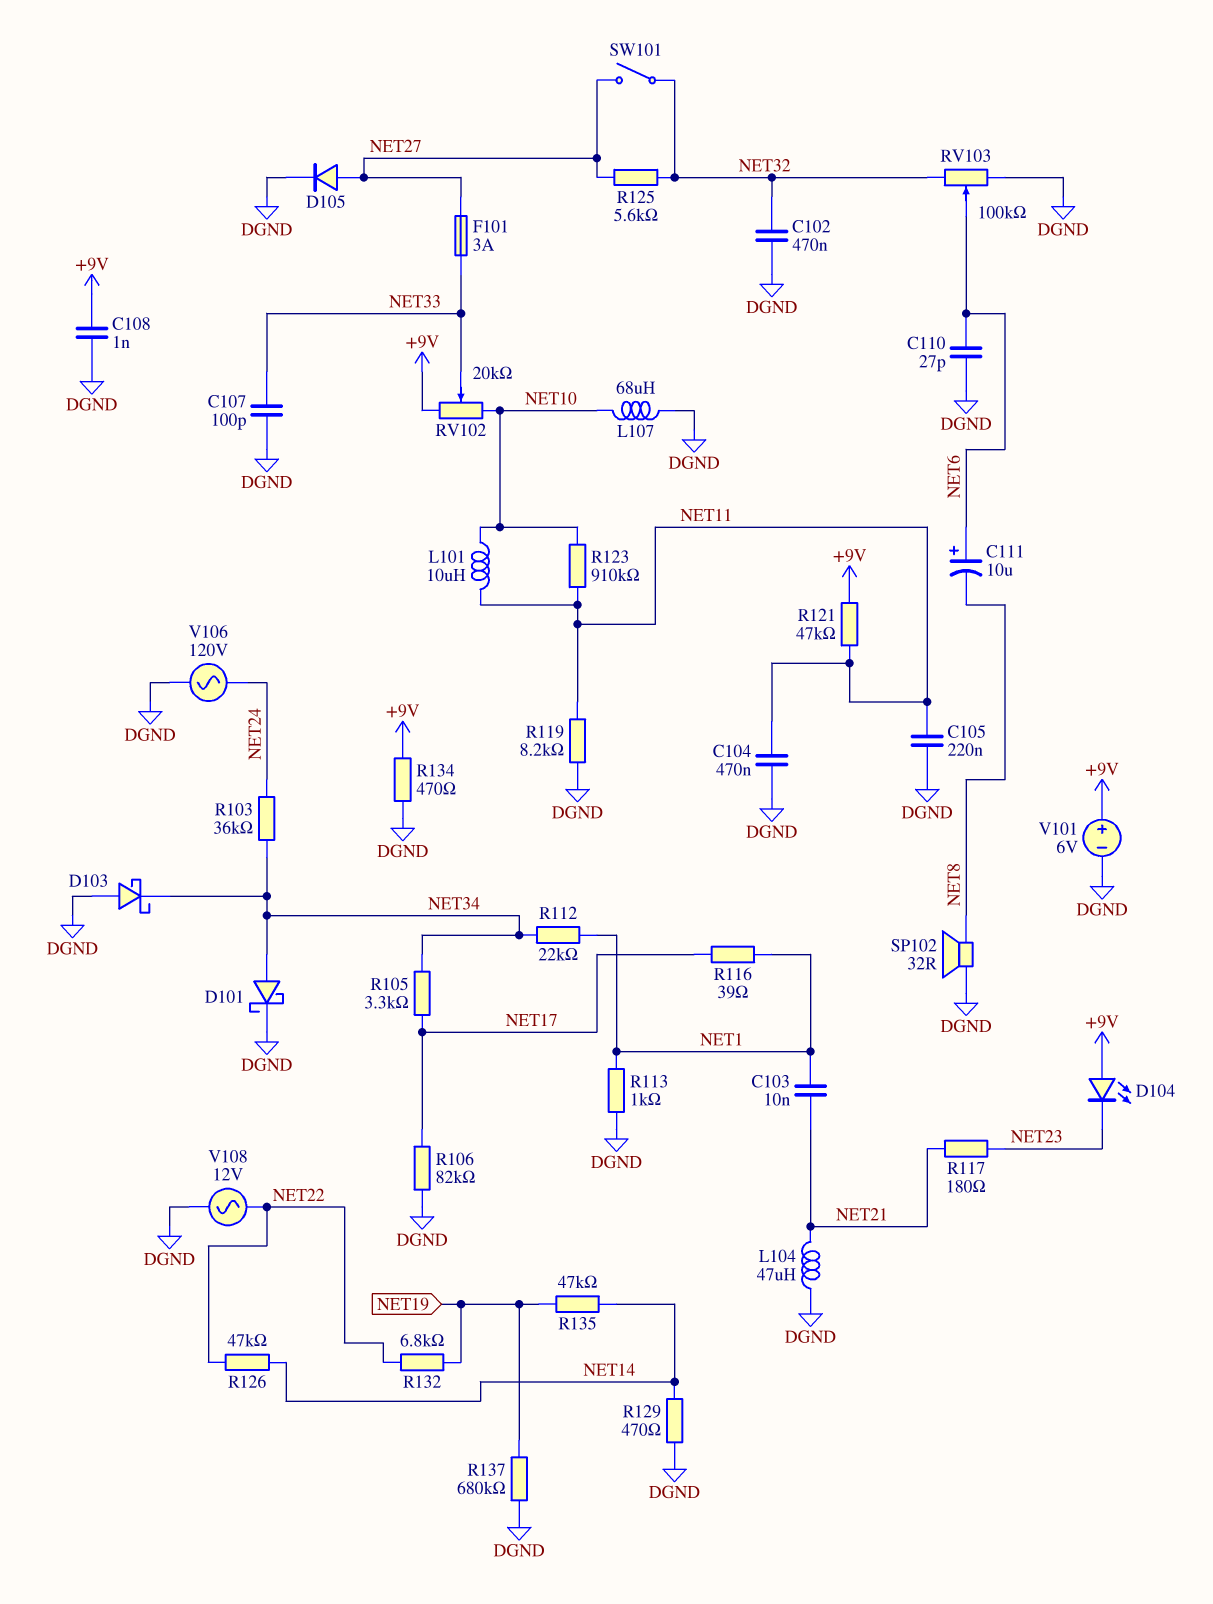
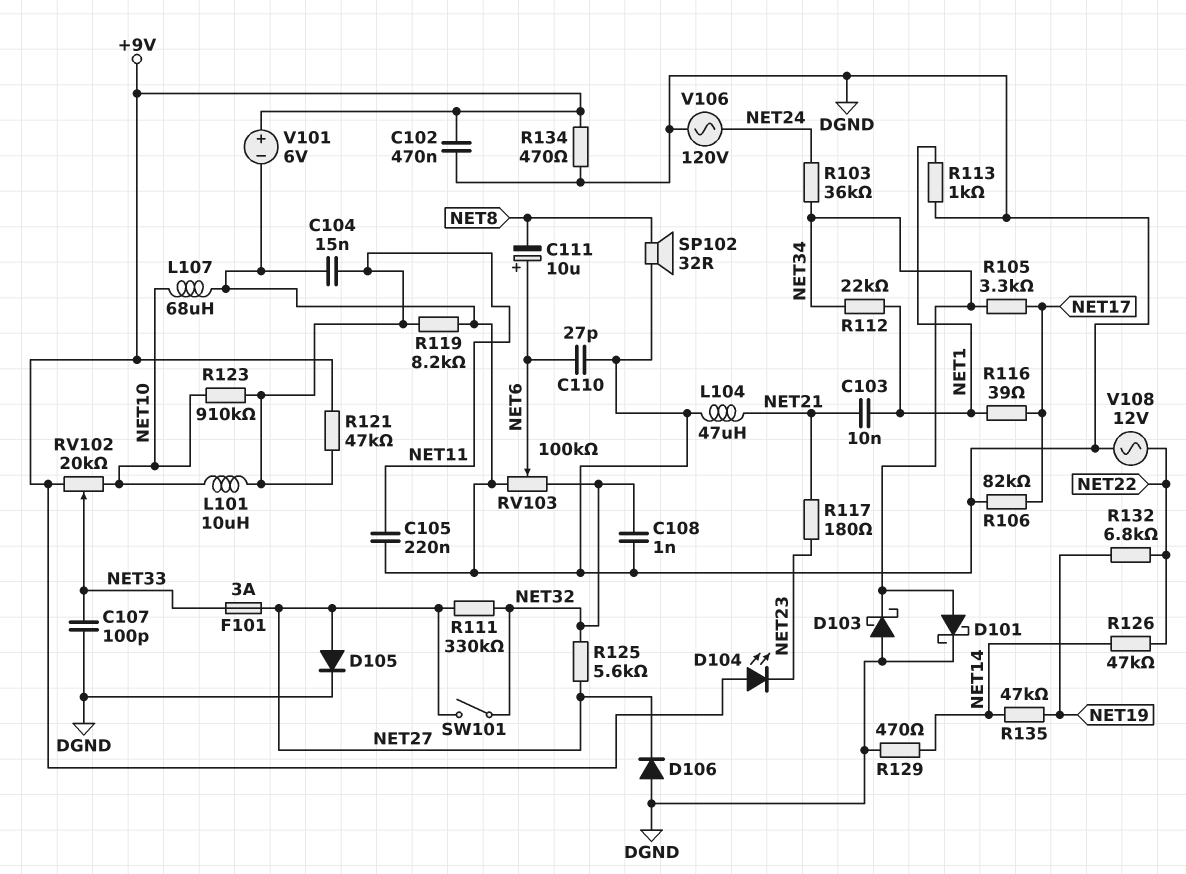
C102: 470nF (DGND, NET32) -> 470nF (+9V, DGND)
C104: 470nF (DGND, NET11) -> 15nF (DGND, NET11)
C108: 1nF (+9V, DGND) -> 1nF (DGND, NET32)
D106: none -> diode (A DGND, K NET27)
R111: none -> 330k (NET27, NET32)
R137: 680k (DGND, NET19) -> none

